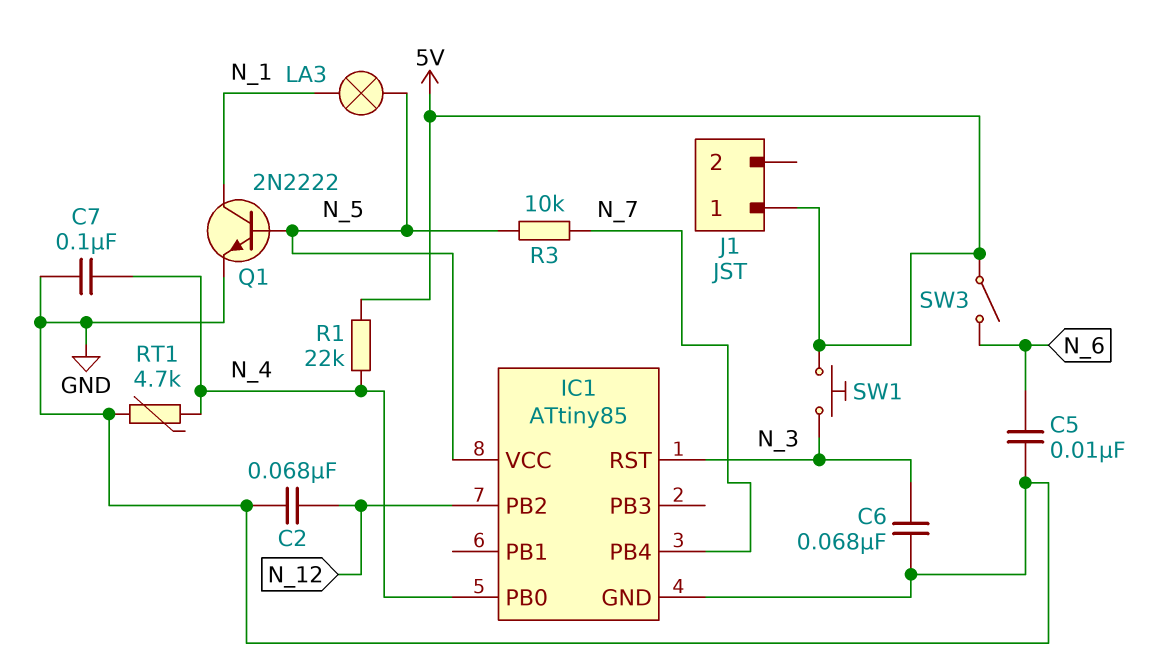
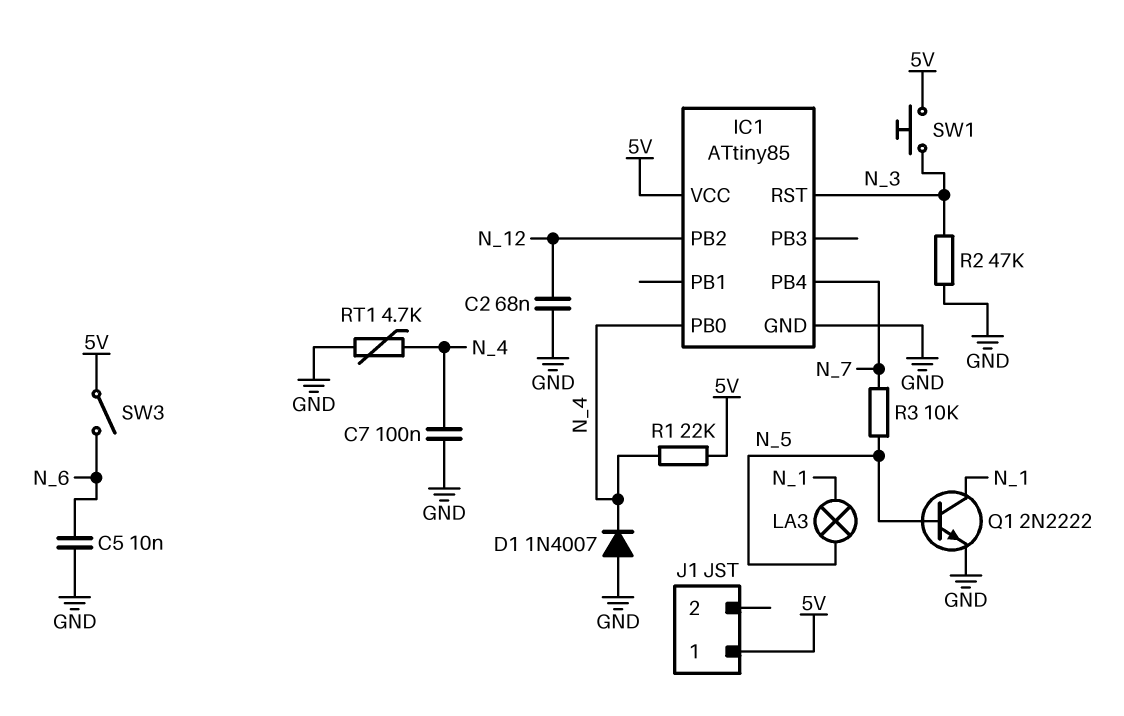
C6: 68nF (GND, N_3) -> none
D1: none -> diode 1N4007 (A GND, K N_4)
IC1 pin VCC: N_5 -> 5V
R2: none -> 47k (GND, N_3)

